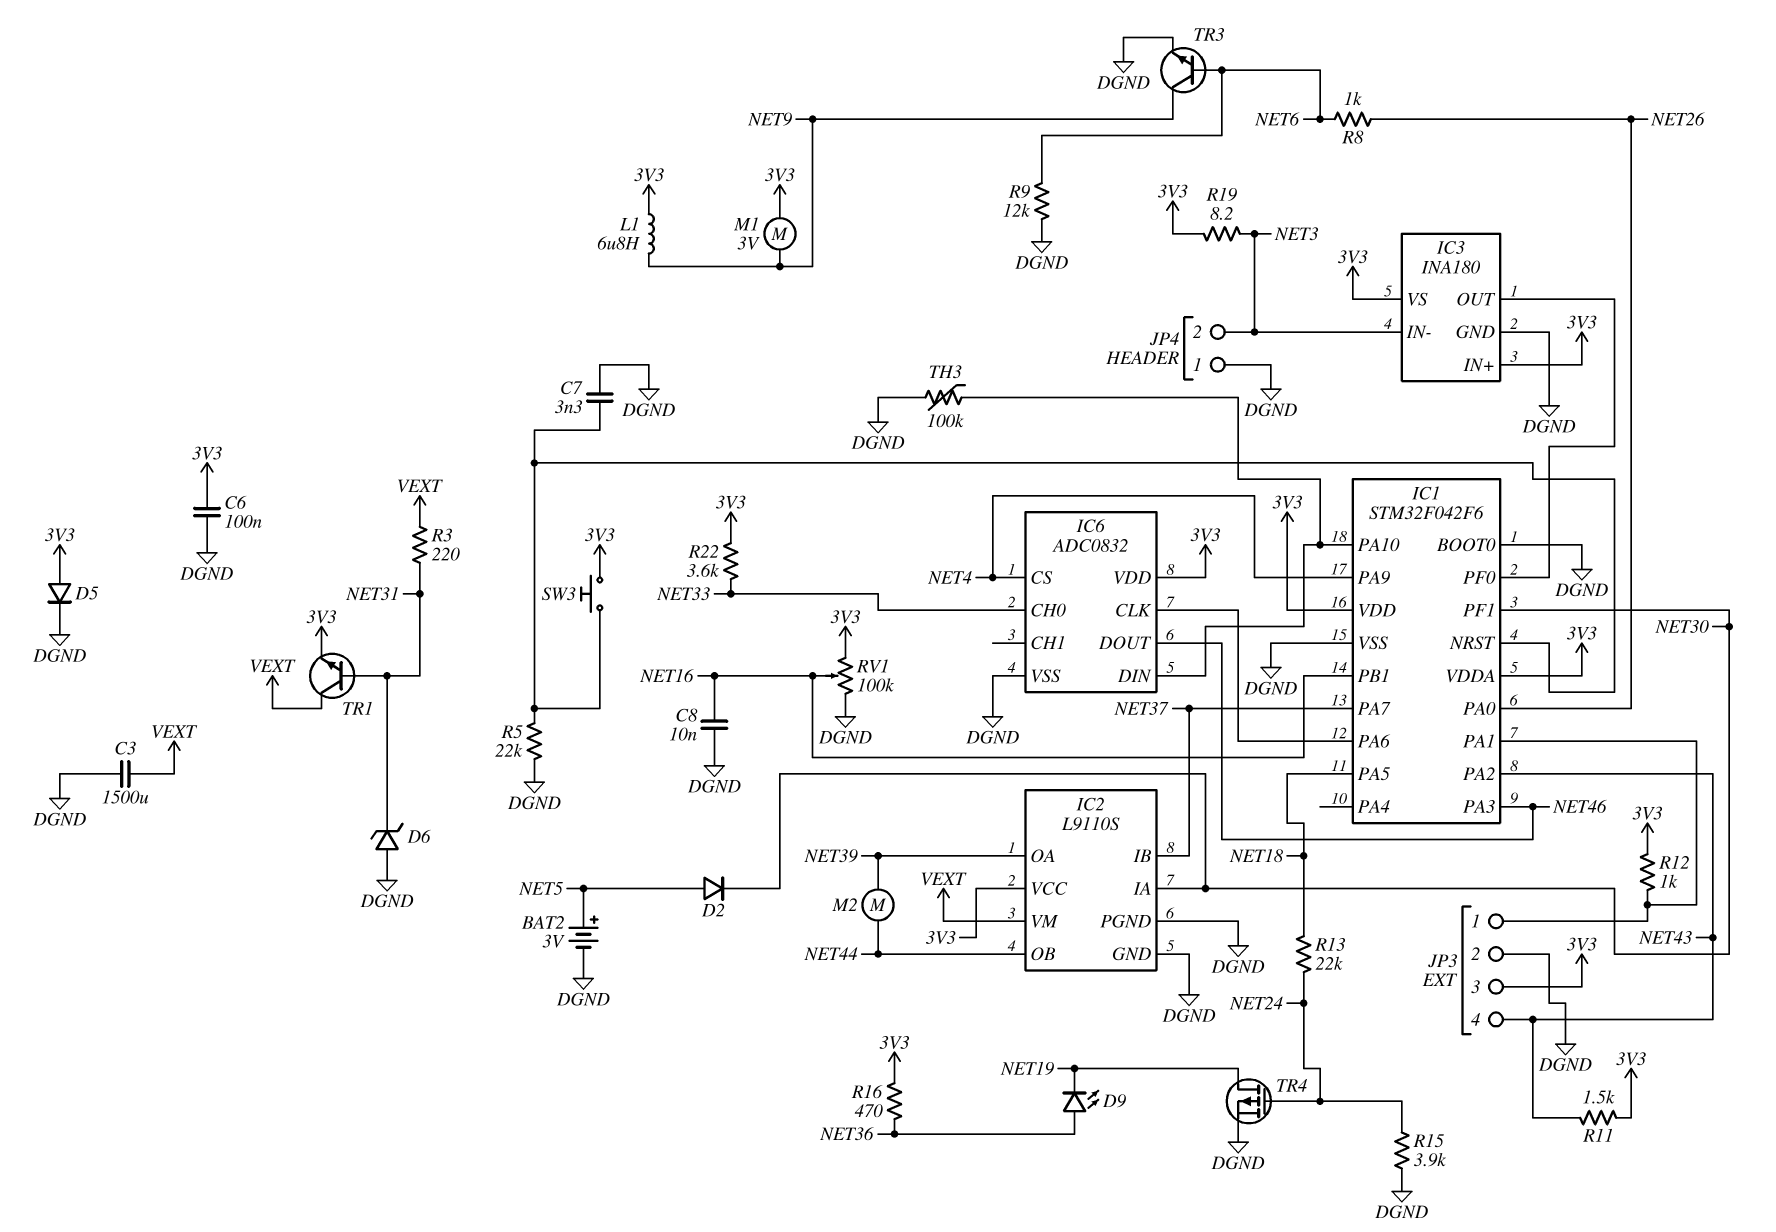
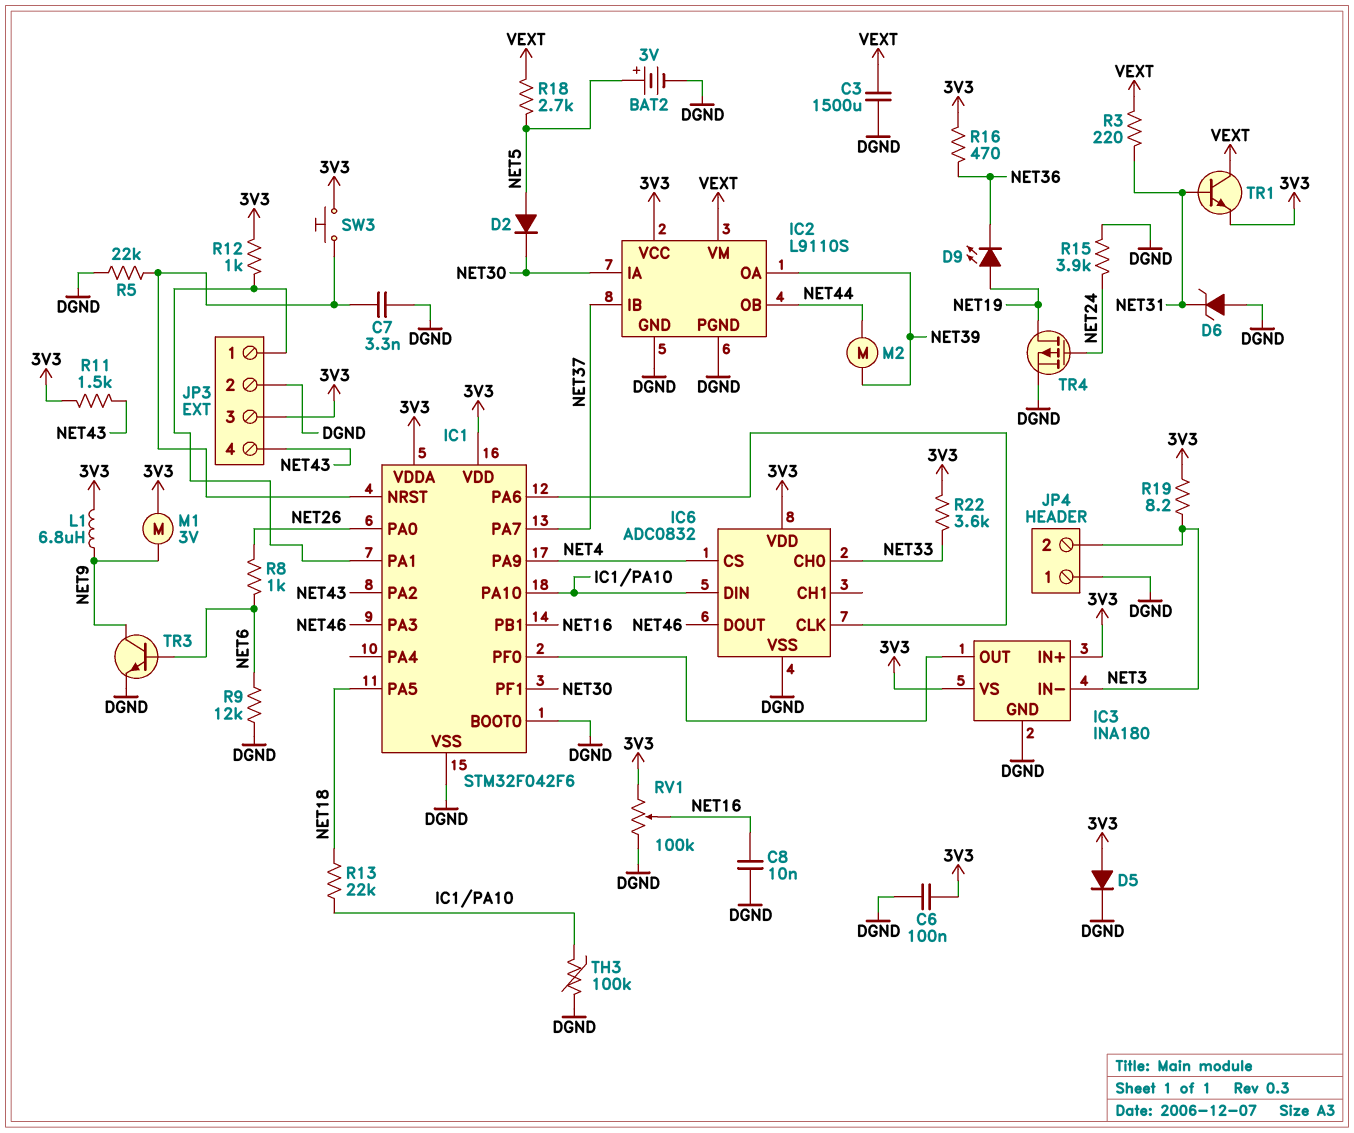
D9: LED (A NET36, K NET19) -> LED (A NET19, K NET36)
R13: 22k (NET18, NET24) -> 22k (IC1/PA10, NET18)
R18: none -> 2.7k (NET5, VEXT)

